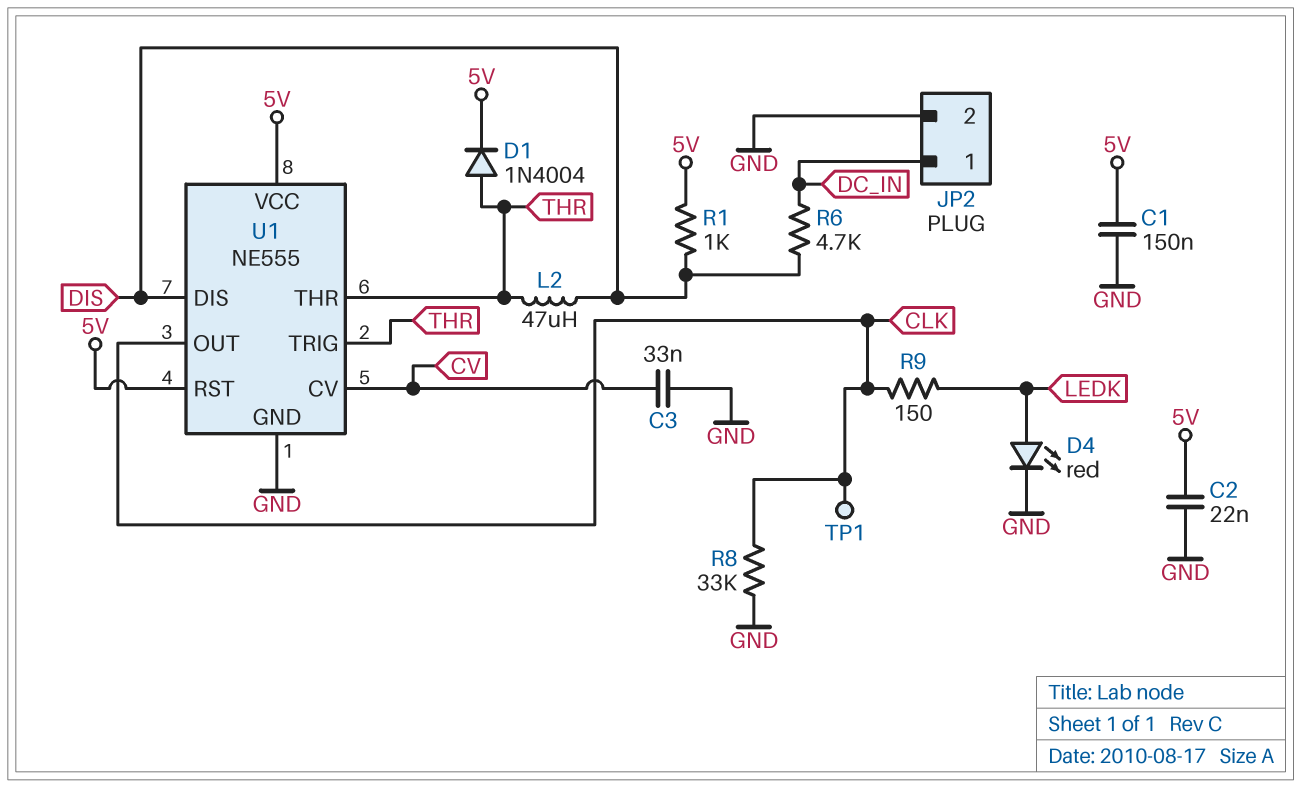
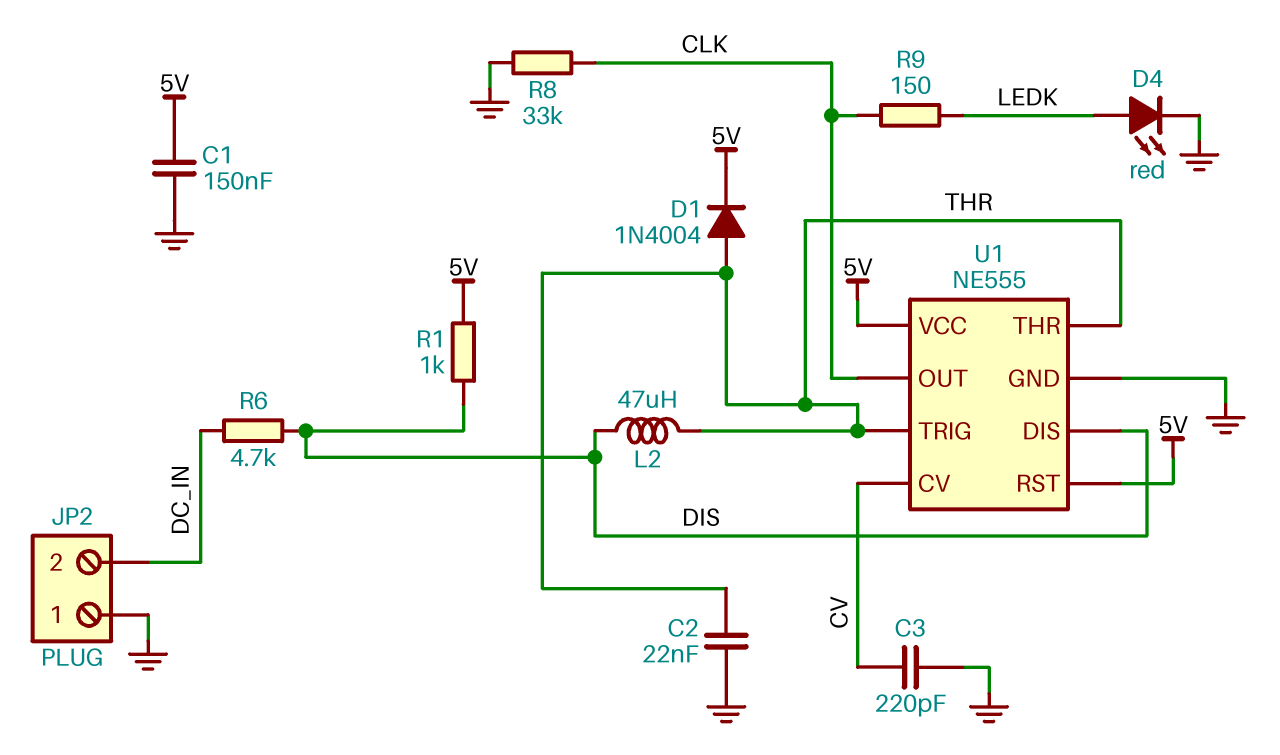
C2: 22nF (5V, GND) -> 22nF (GND, THR)
C3: 33nF (CV, GND) -> 220pF (CV, GND)
JP2 pin 1: DC_IN -> GND
JP2 pin 2: GND -> DC_IN
TP1: test point (CLK) -> none

